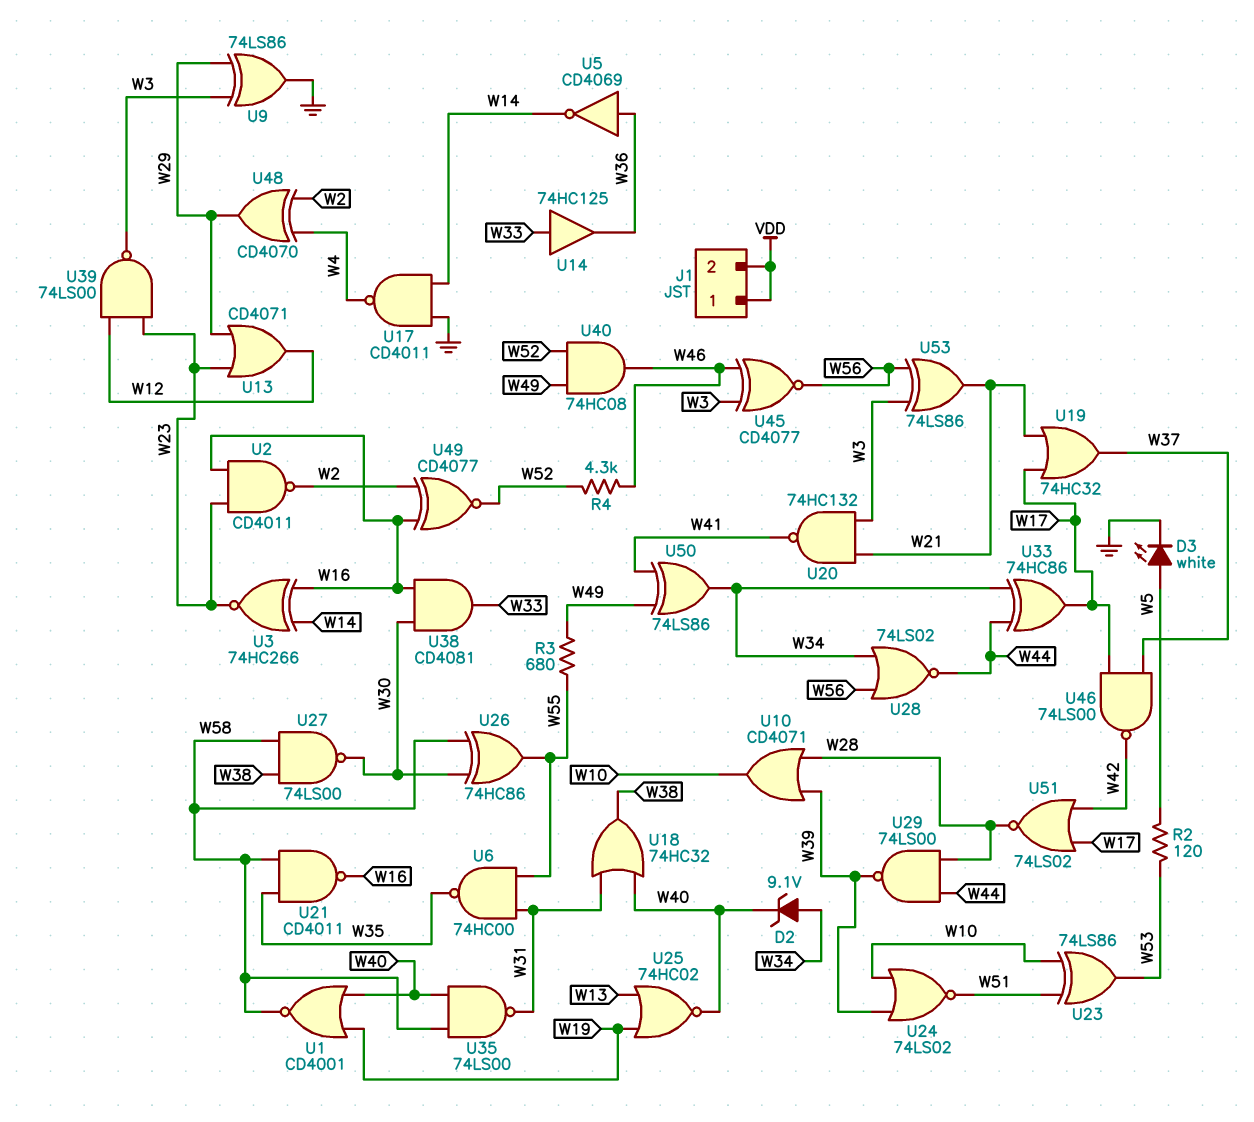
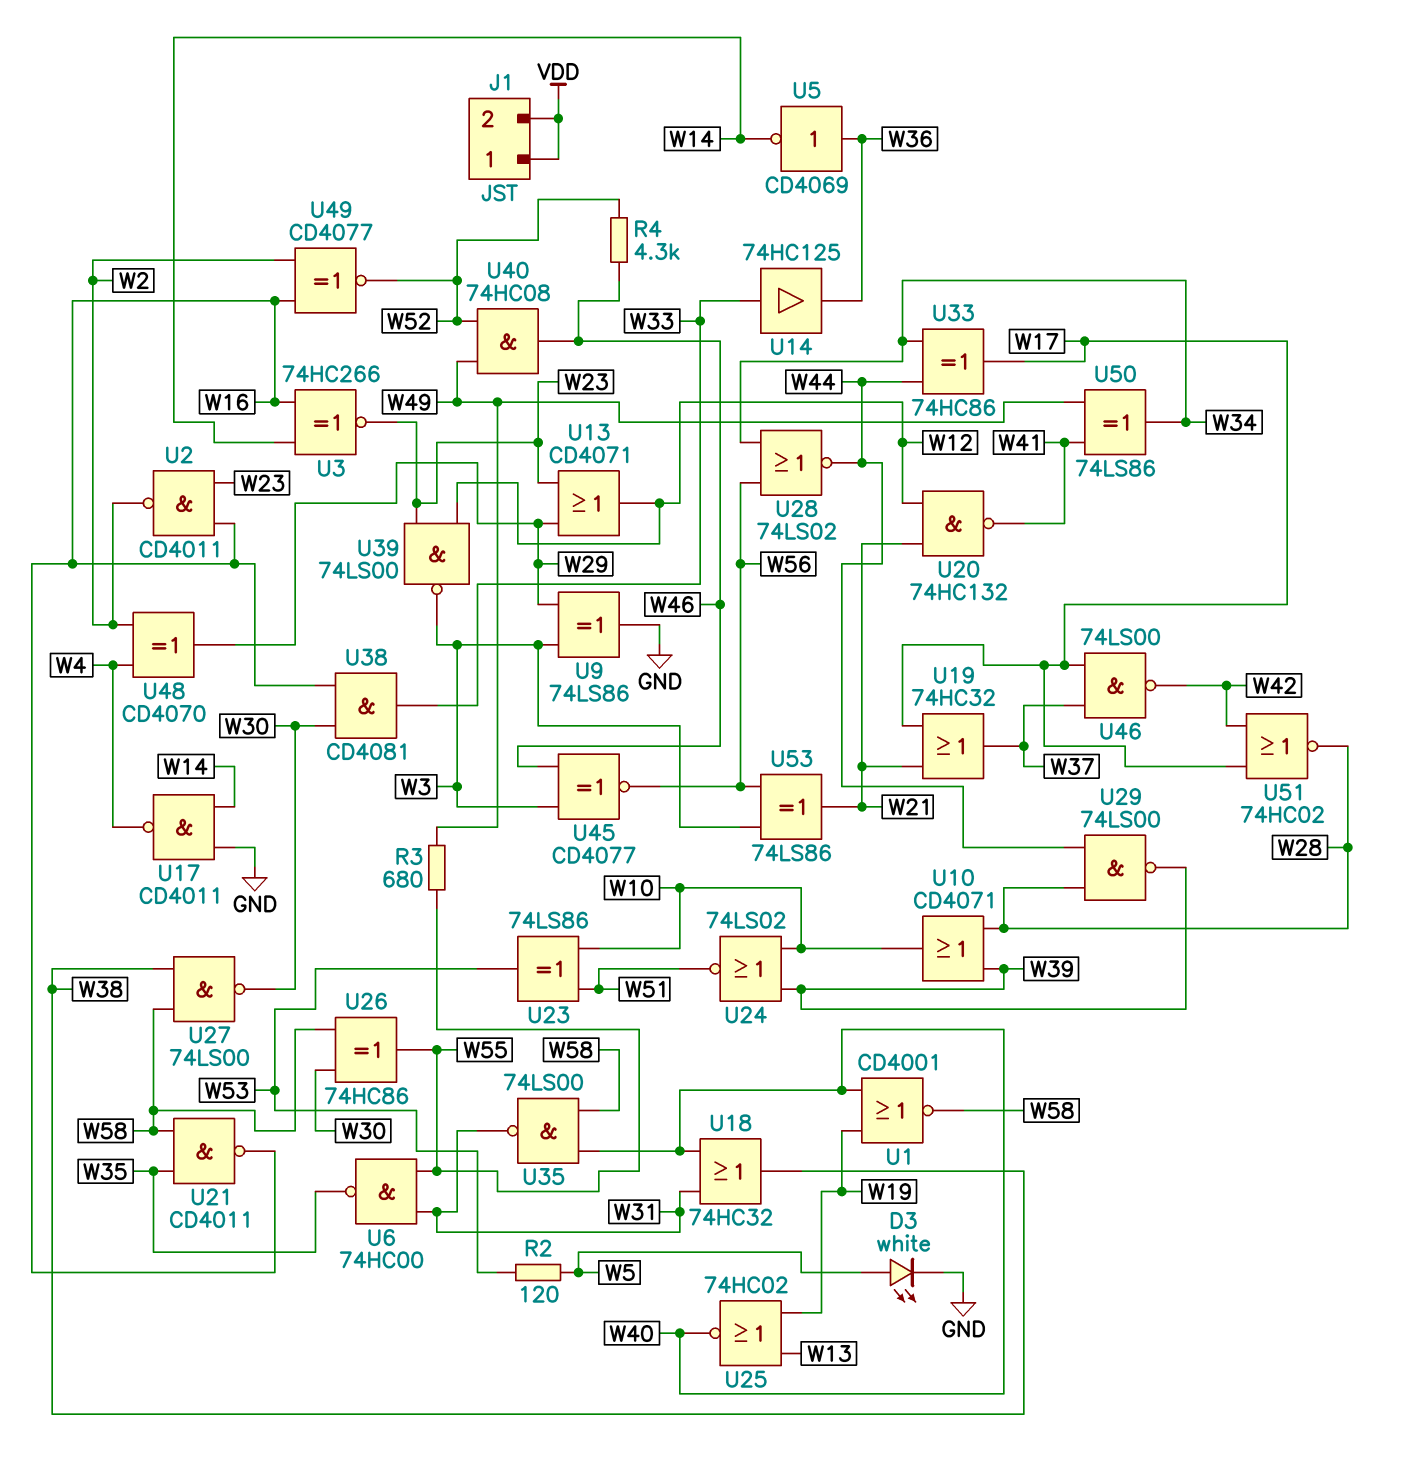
D2: zener 9.1V (A W34, K W40) -> none
U20: NAND 74HC132 (in W3, in W21, out W41) -> NAND 74HC132 (in W12, in W21, out W41)
U51: NOR 74LS02 (in W17, in W42, out W28) -> NOR 74HC02 (in W17, in W42, out W28)

